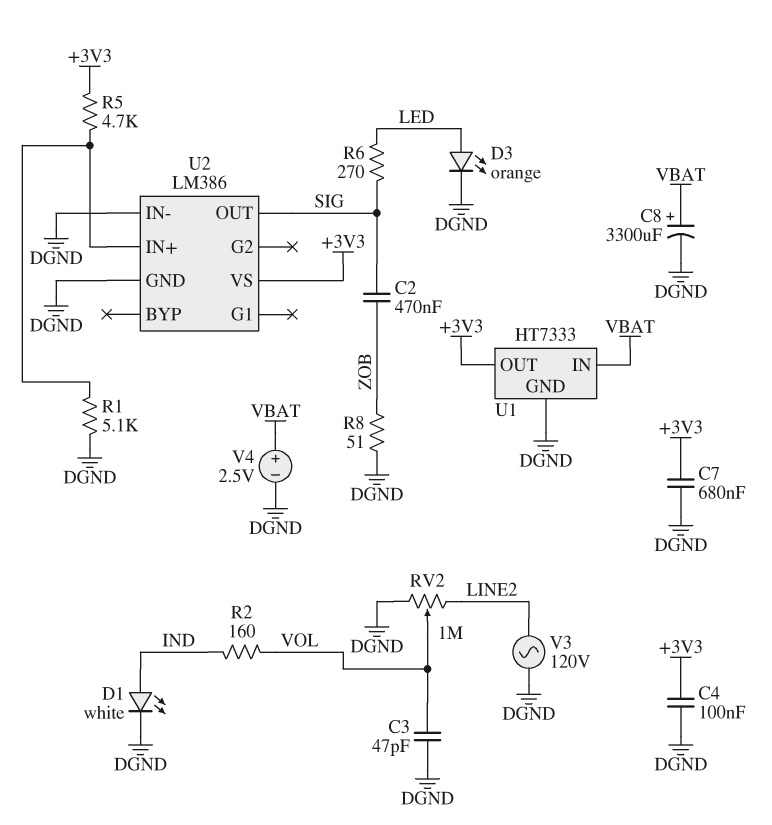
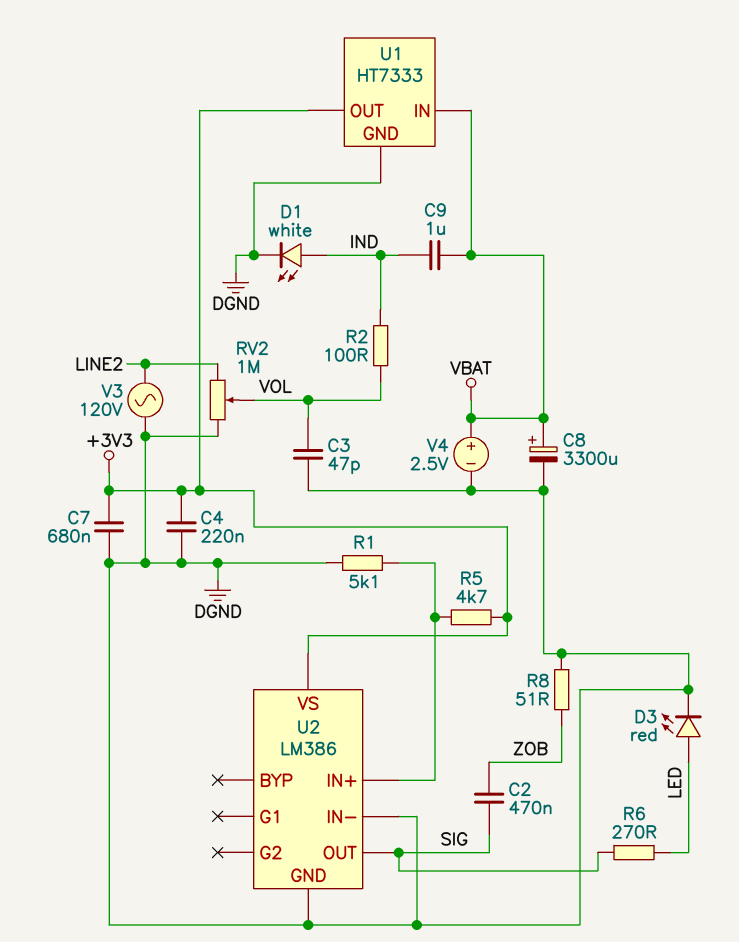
C4: 100nF (+3V3, DGND) -> 220nF (+3V3, DGND)
C9: none -> 1uF (IND, VBAT)
D3: LED orange (A LED, K DGND) -> LED red (A LED, K DGND)
R2: 160 (IND, VOL) -> 100 (IND, VOL)

